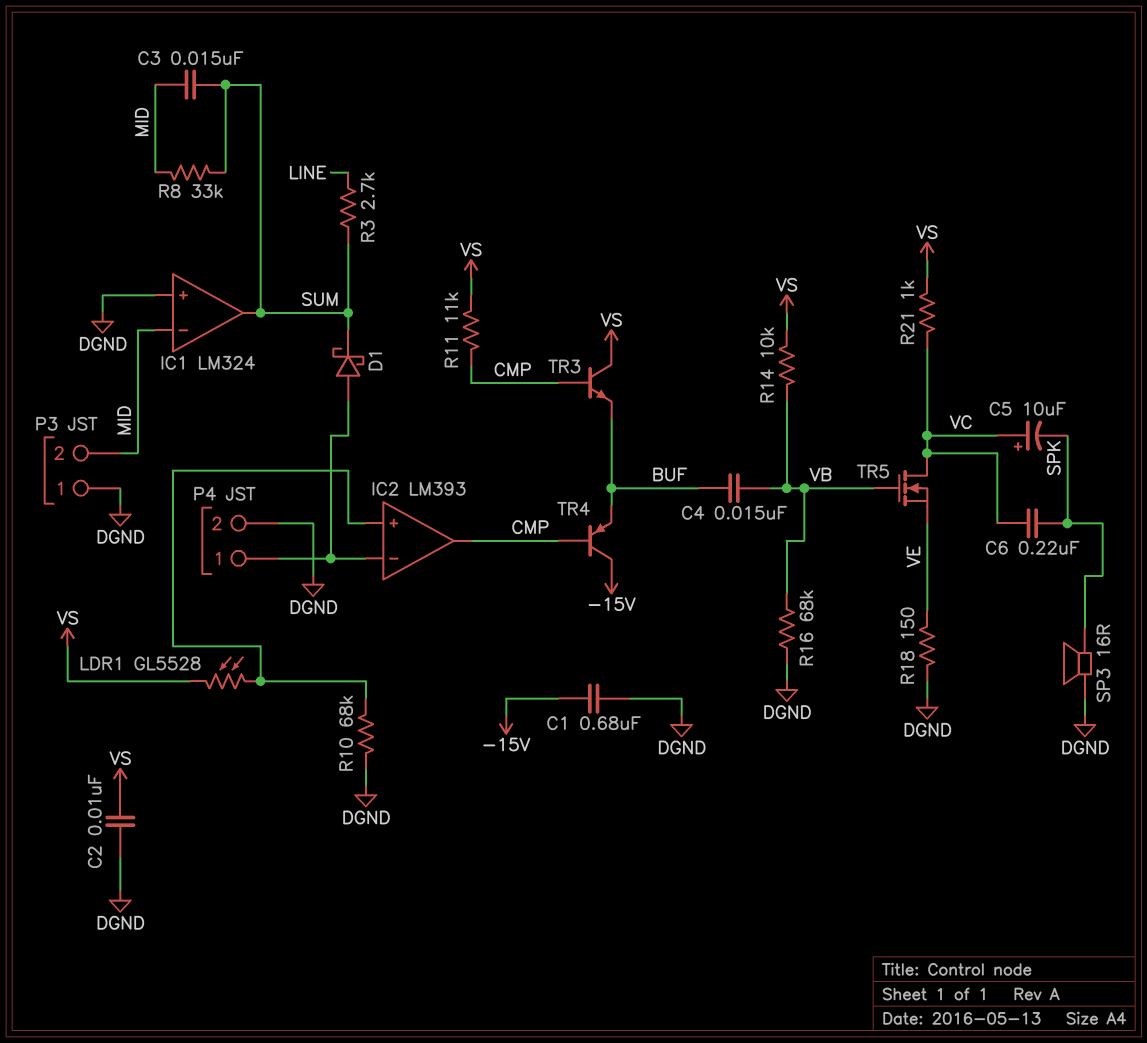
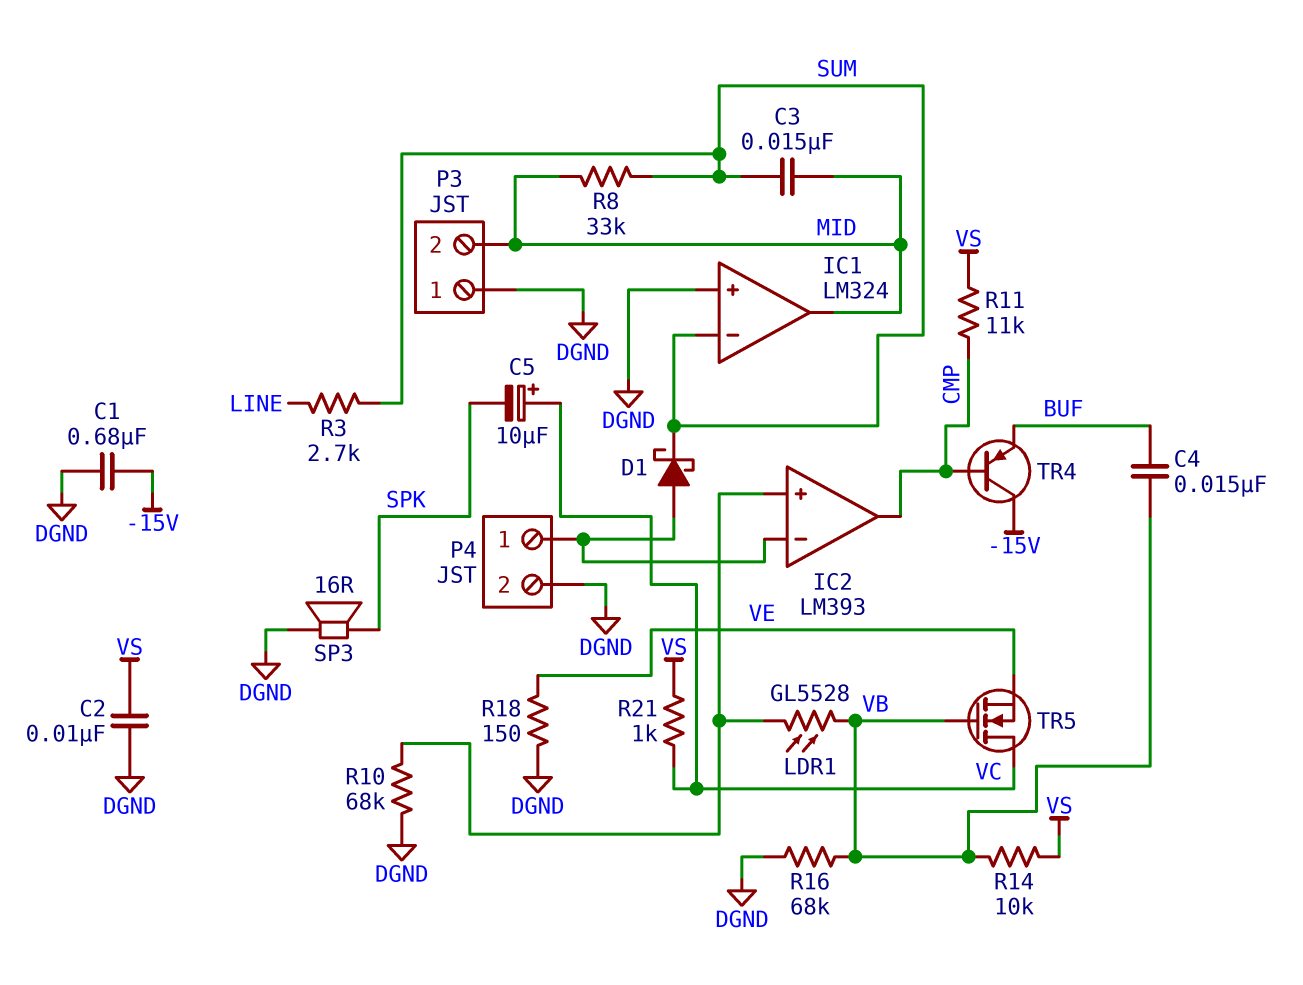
C6: 220nF (SPK, VC) -> none
IC1 pin in-: MID -> SUM
IC1 pin out: SUM -> MID
LDR1: GL5528 (IC2/in+, VS) -> GL5528 (IC2/in+, VB)
TR3: NPN (B CMP, C VS, E BUF) -> none

